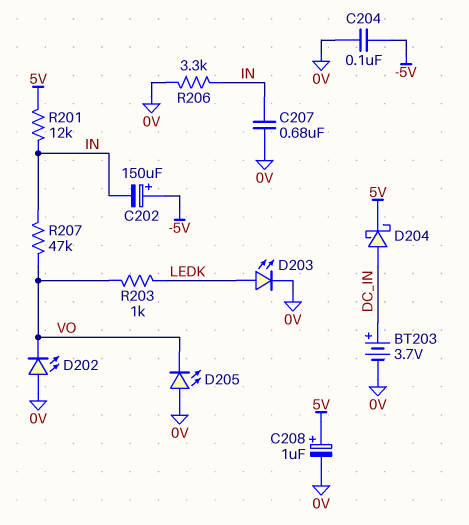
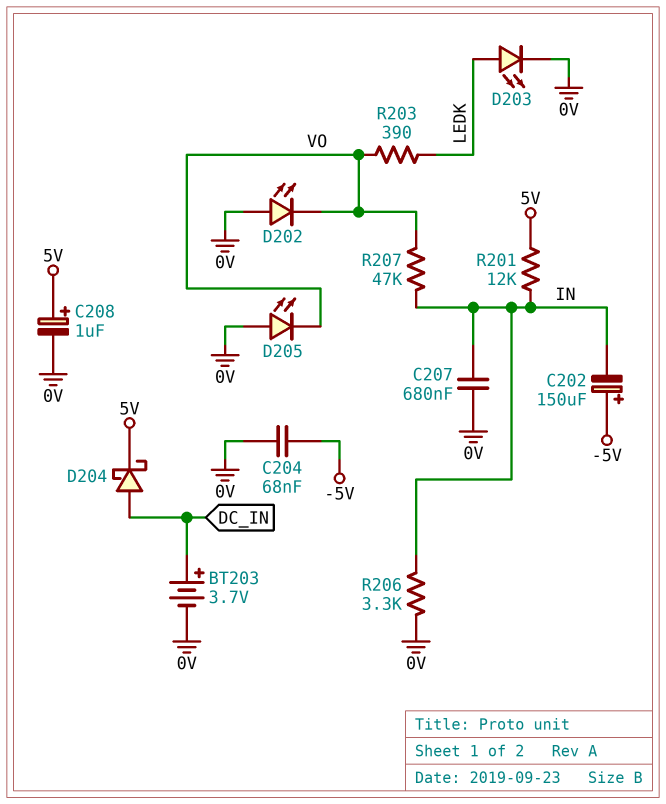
C204: 100nF (-5V, 0V) -> 68nF (-5V, 0V)
R203: 1k (LEDK, VO) -> 390 (LEDK, VO)

